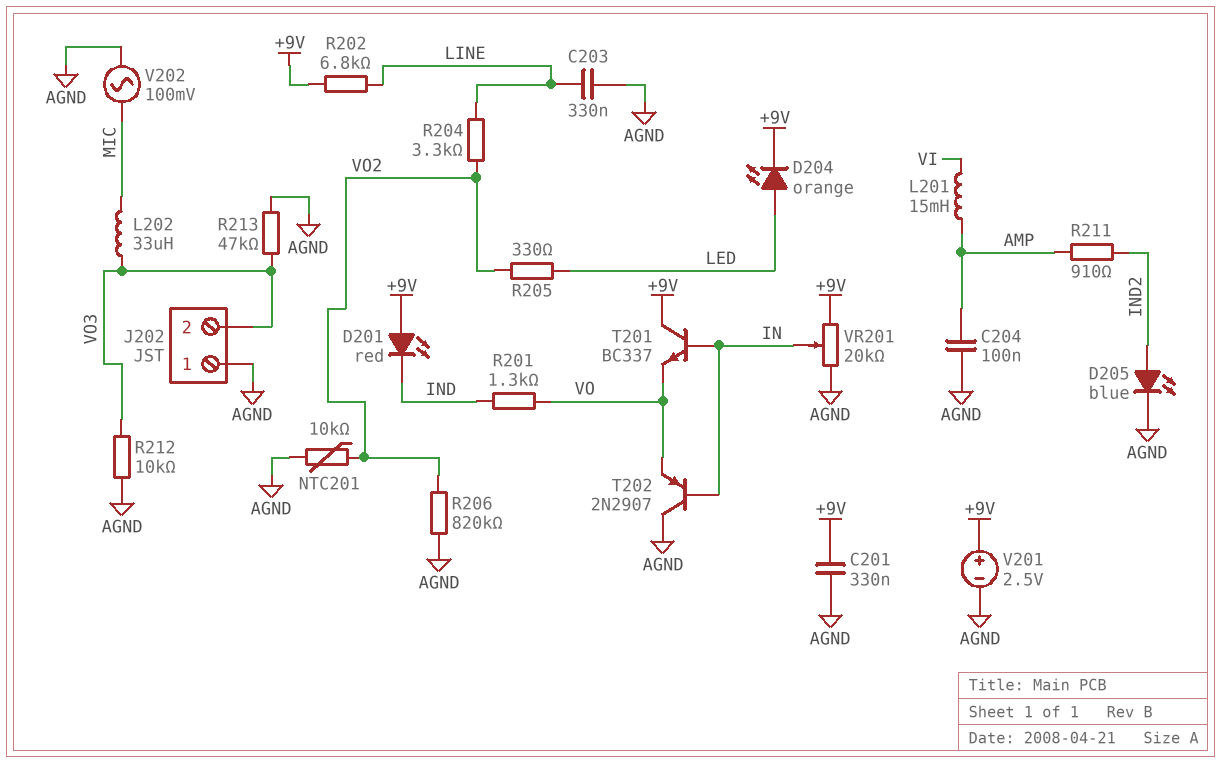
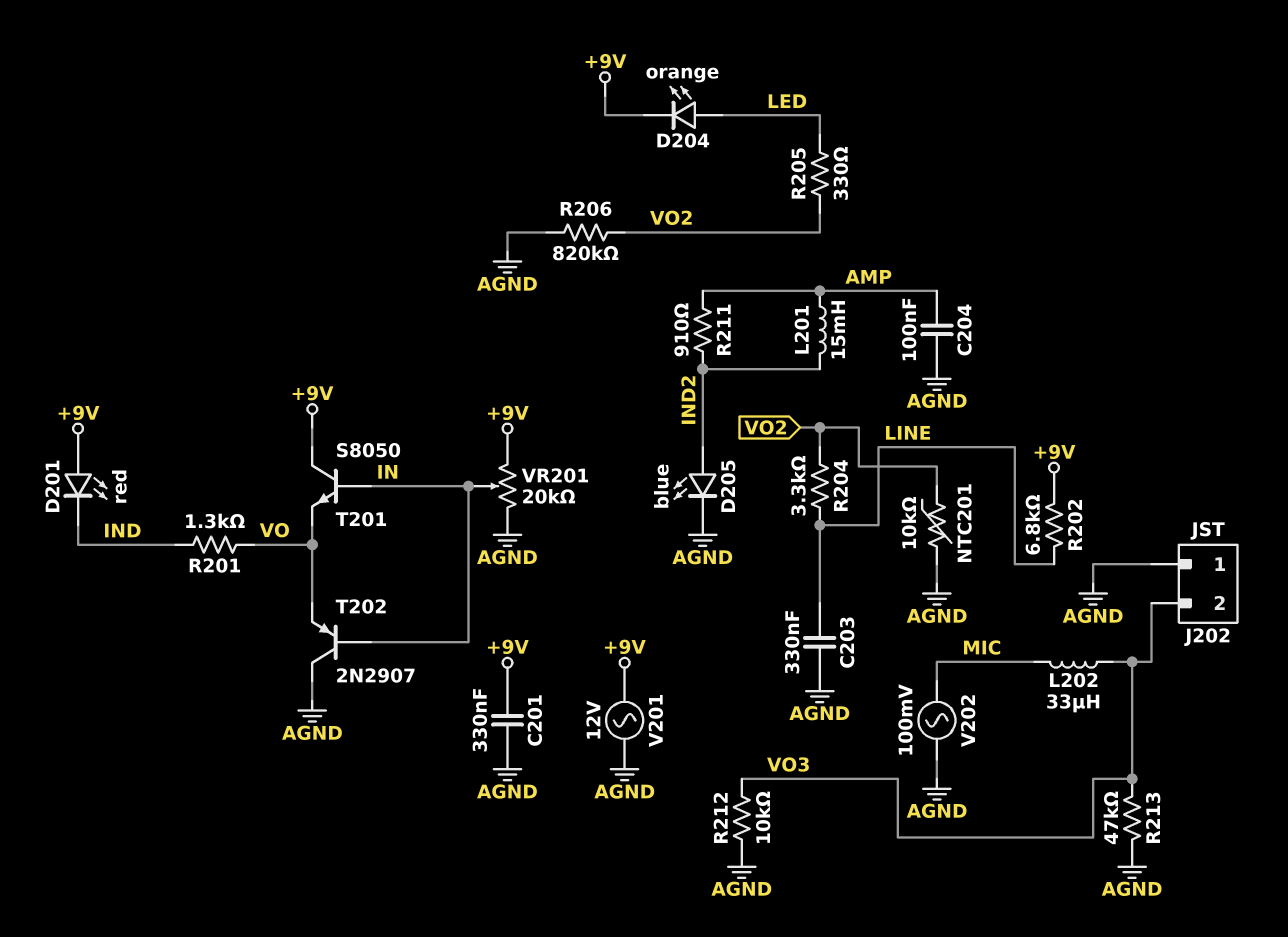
L201: 15mH (AMP, VI) -> 15mH (AMP, IND2)
T201: NPN BC337 (B IN, C +9V, E VO) -> NPN S8050 (B IN, C +9V, E VO)
V201: 2.5V (plus +9V, minus AGND) -> AC 12V (+9V, AGND)

